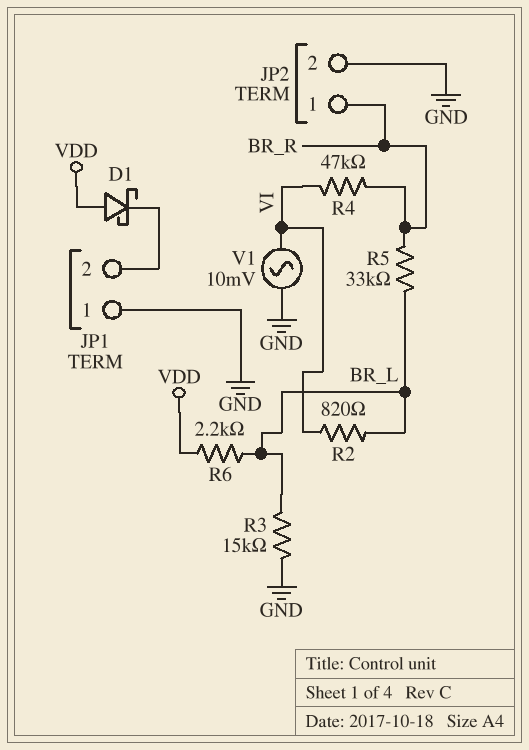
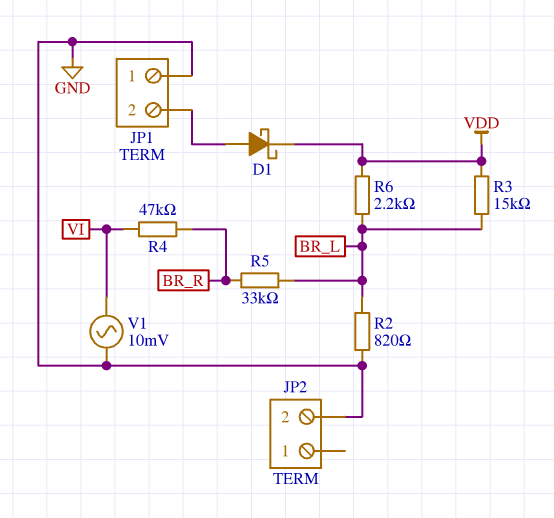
D1: schottky (A VDD, K JP1/2) -> schottky (A JP1/2, K VDD)
JP2 pin 1: BR_R -> none
R2: 820 (BR_L, VI) -> 820 (BR_L, GND)
R3: 15k (BR_L, GND) -> 15k (BR_L, VDD)

